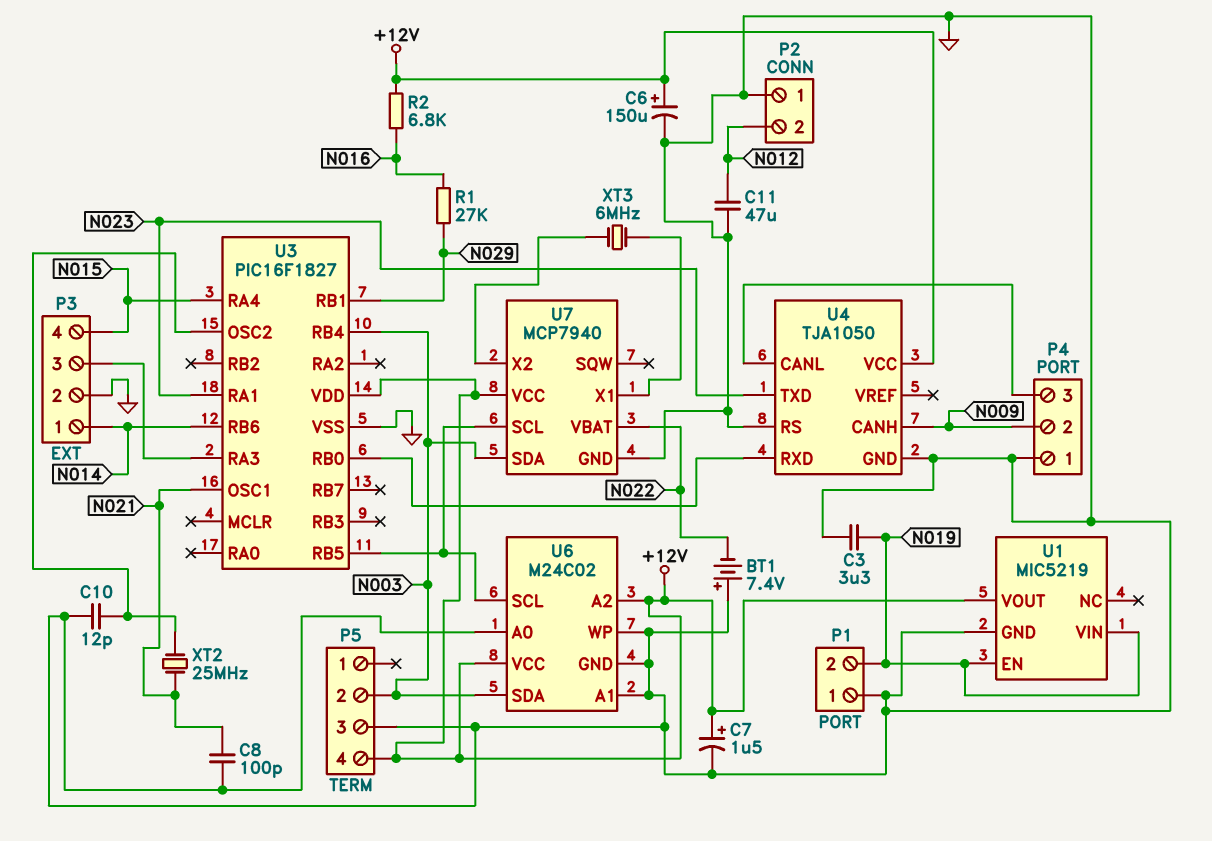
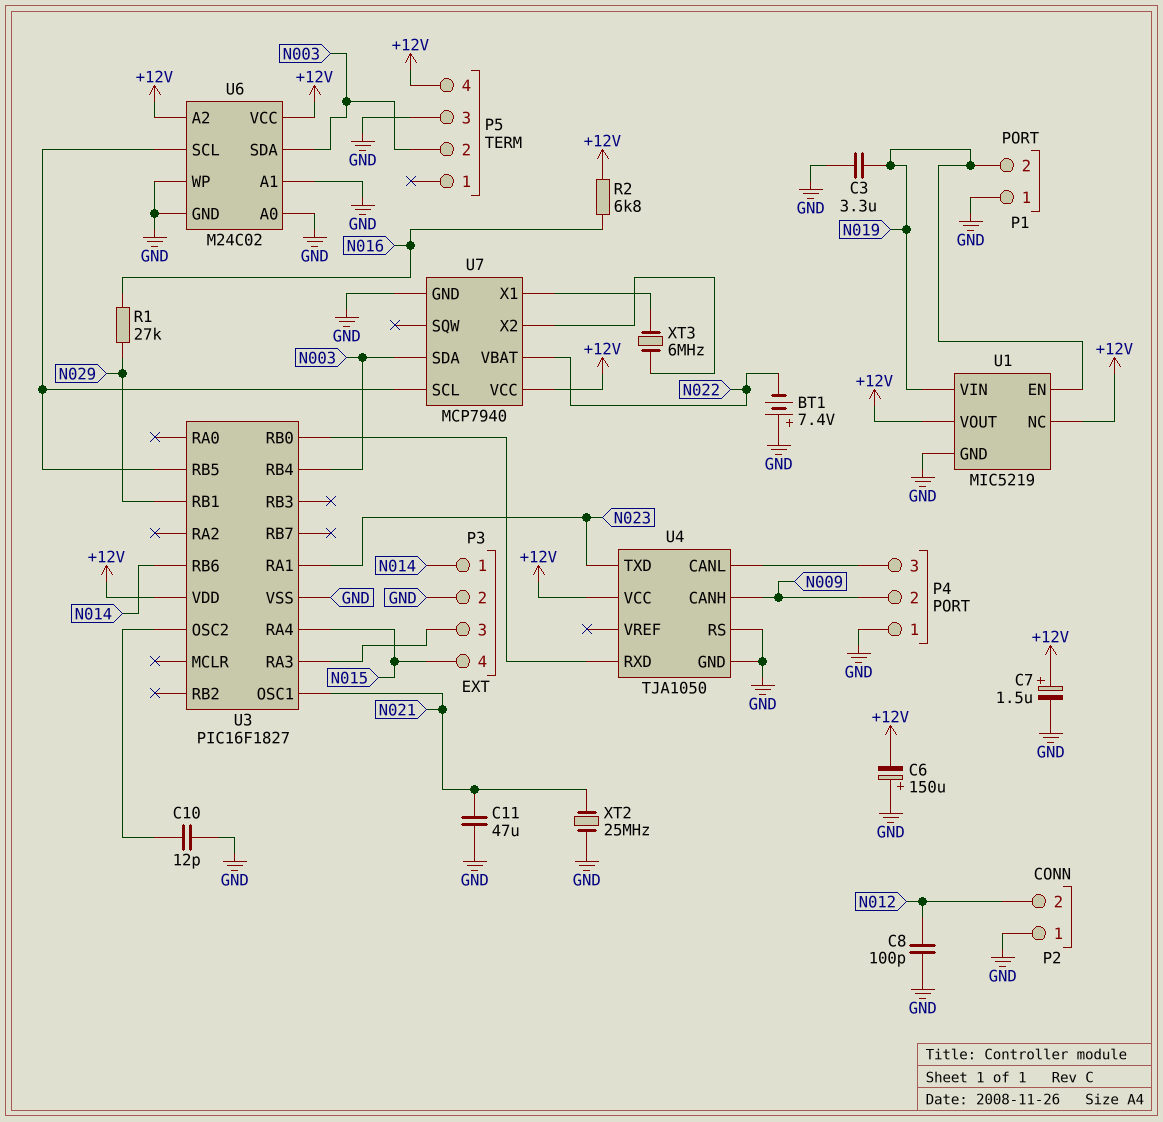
C6: 150uF (plus +12V, minus GND) -> 150uF (plus GND, minus +12V)
C8: 100pF (GND, N021) -> 100pF (GND, N012)
C11: 47uF (GND, N012) -> 47uF (GND, N021)
U1 pin NC: none -> +12V
XT2: 25MHz (N021, U3/OSC2) -> 25MHz (GND, N021)

